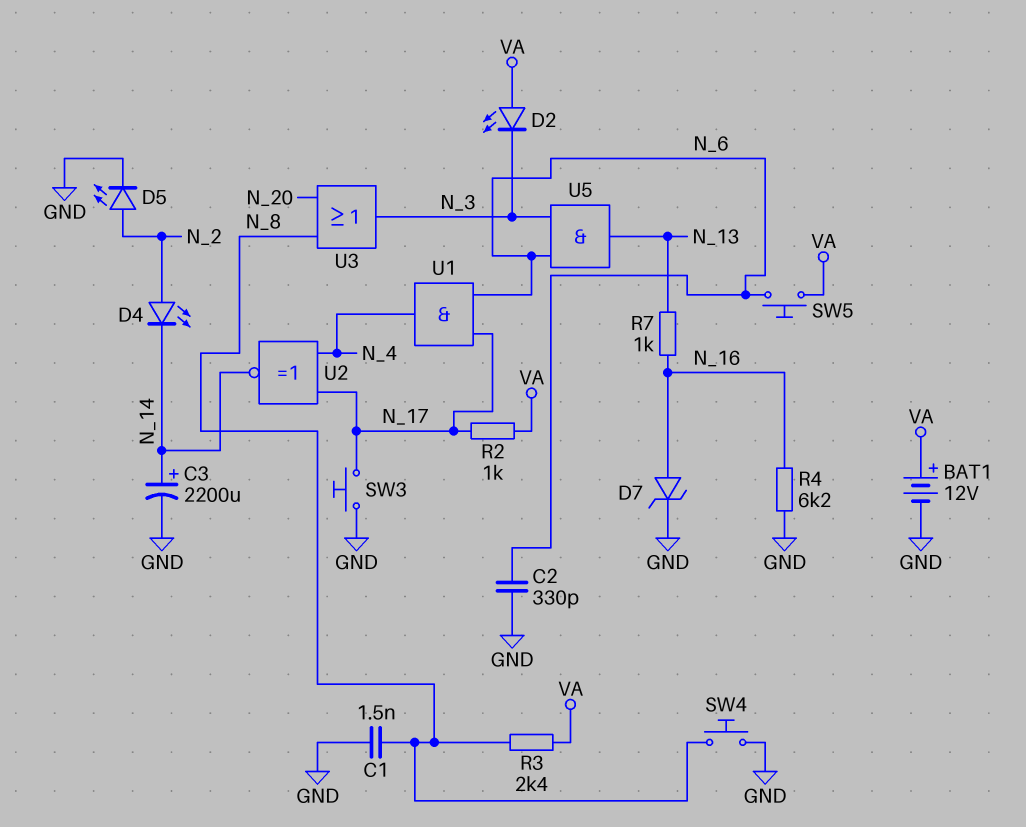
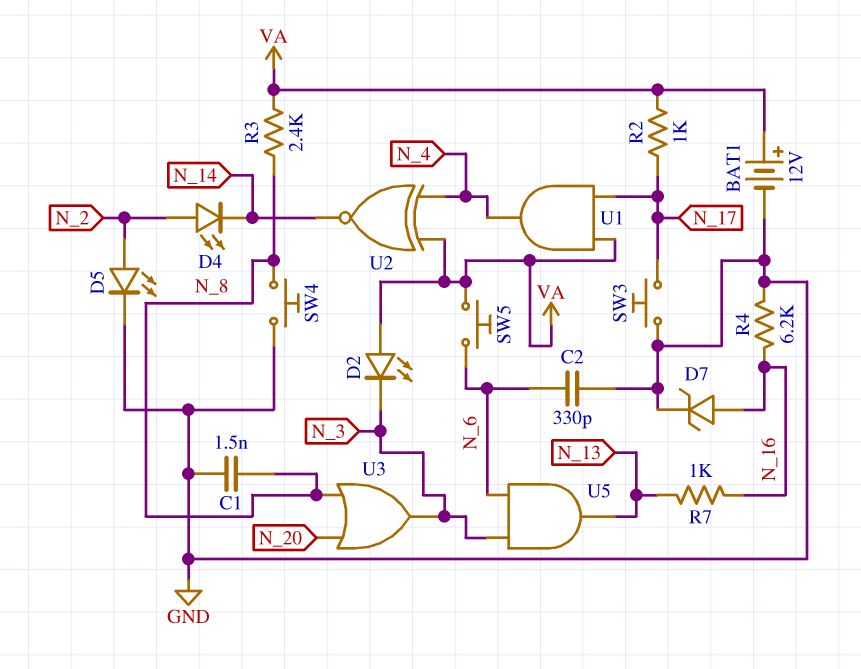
C3: 2200uF (plus N_14, minus GND) -> none
U1: AND (in N_6, in N_17, out N_4) -> AND (in N_17, in VA, out N_4)
U2: XNOR (in N_4, in N_17, out N_14) -> XNOR (in N_4, in VA, out N_14)

